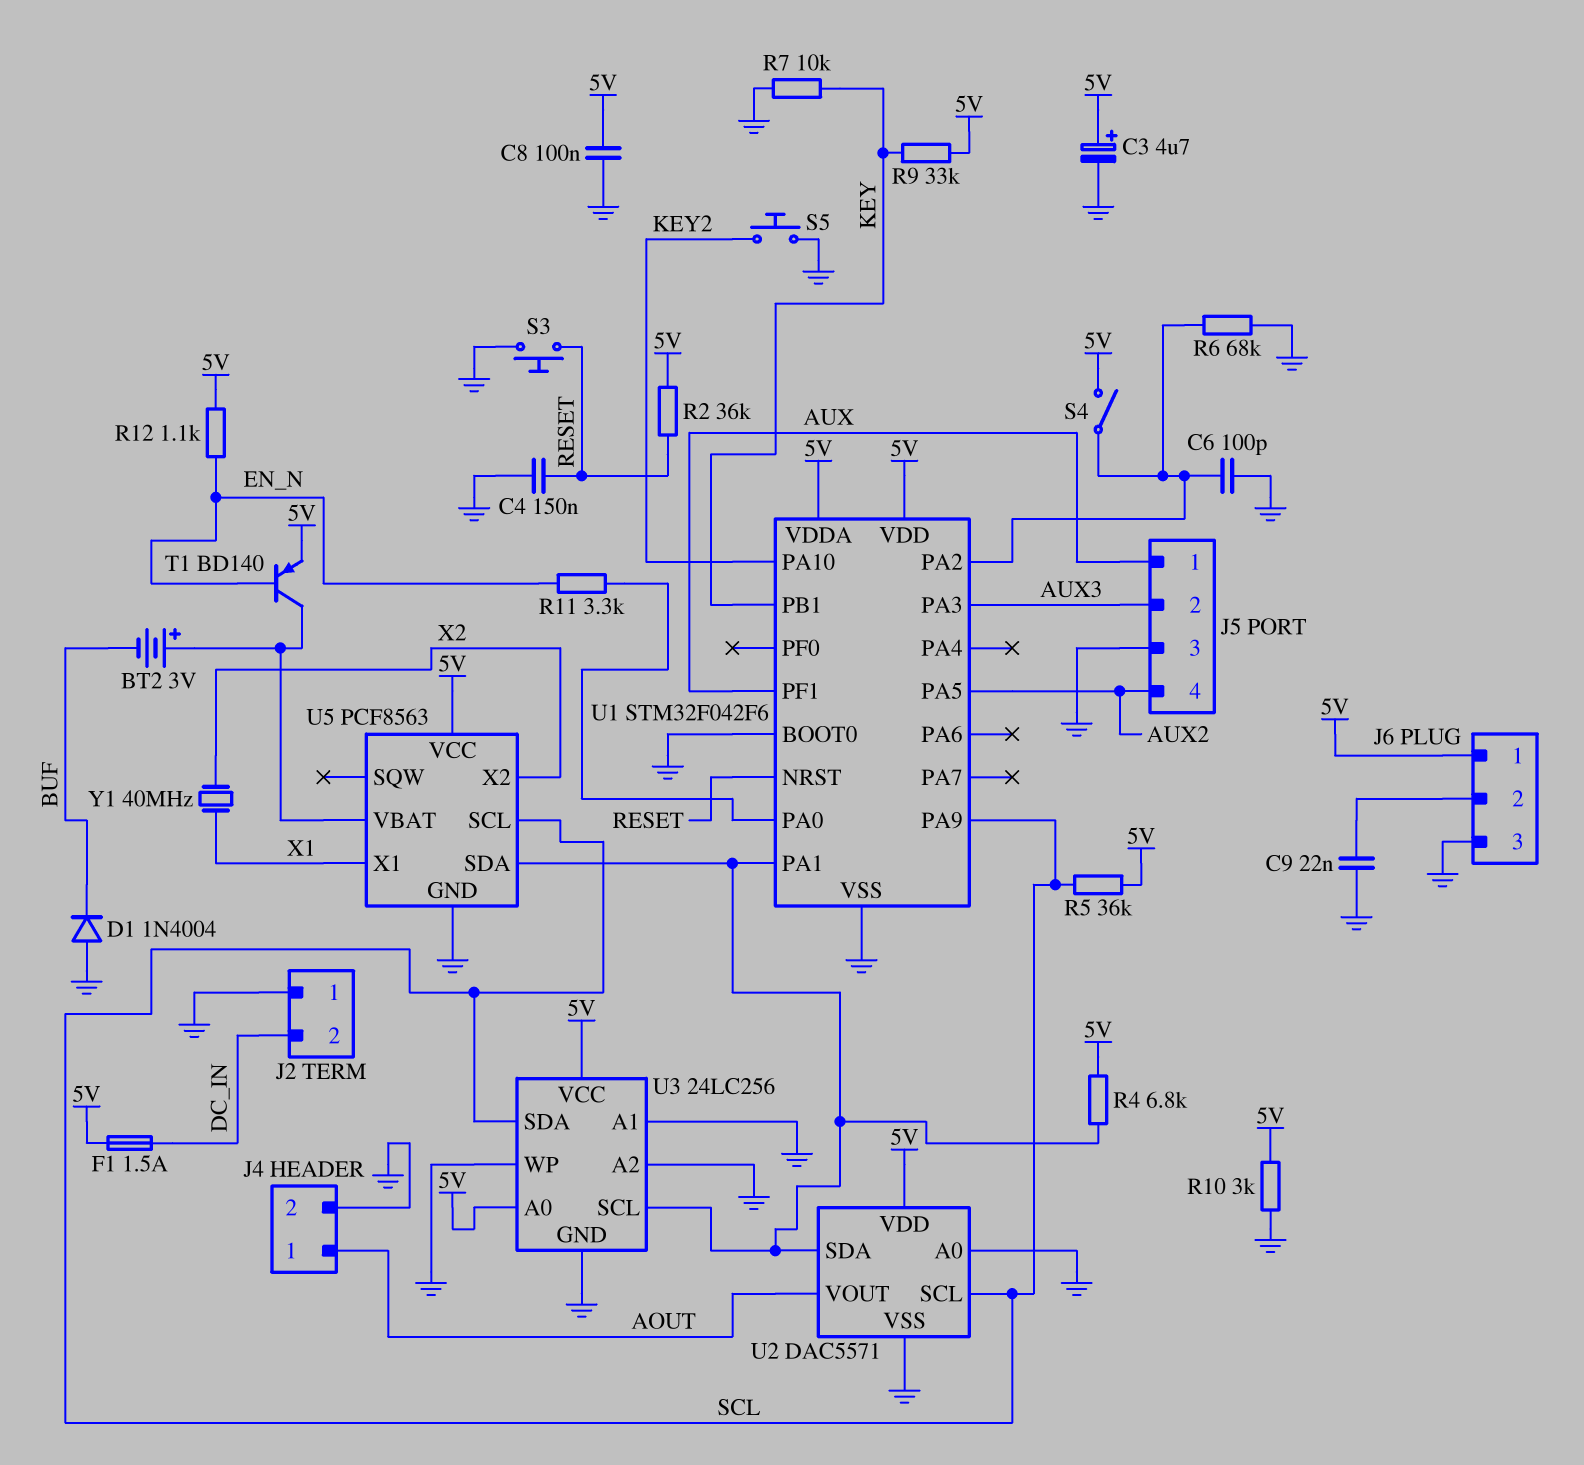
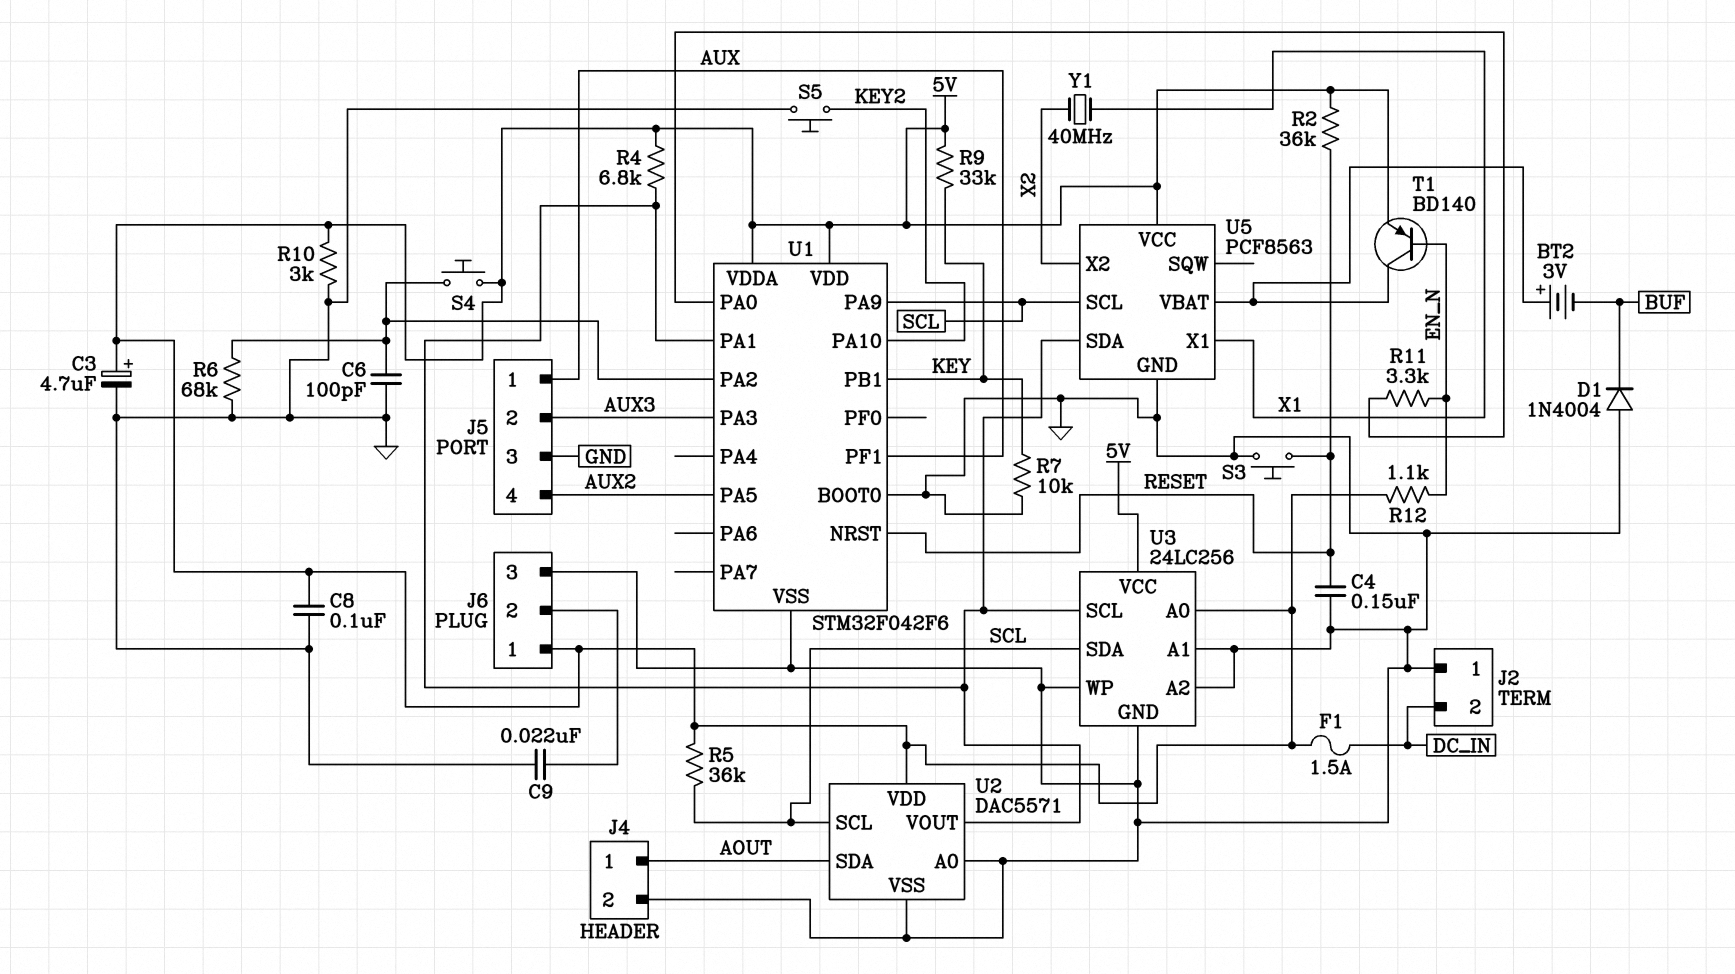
S4: switch (5V, U1/PA2) -> button (5V, U1/PA2)
U2 pin SDA: U1/PA1 -> AOUT
U2 pin VOUT: AOUT -> U1/PA1

